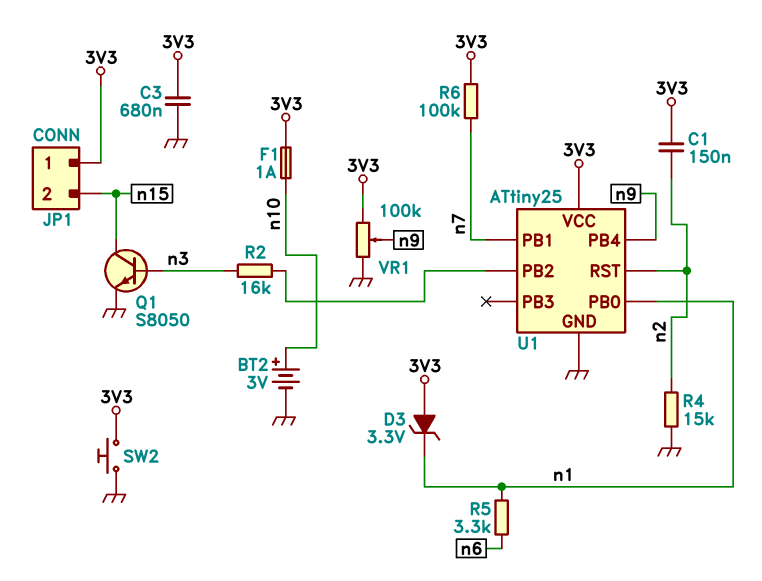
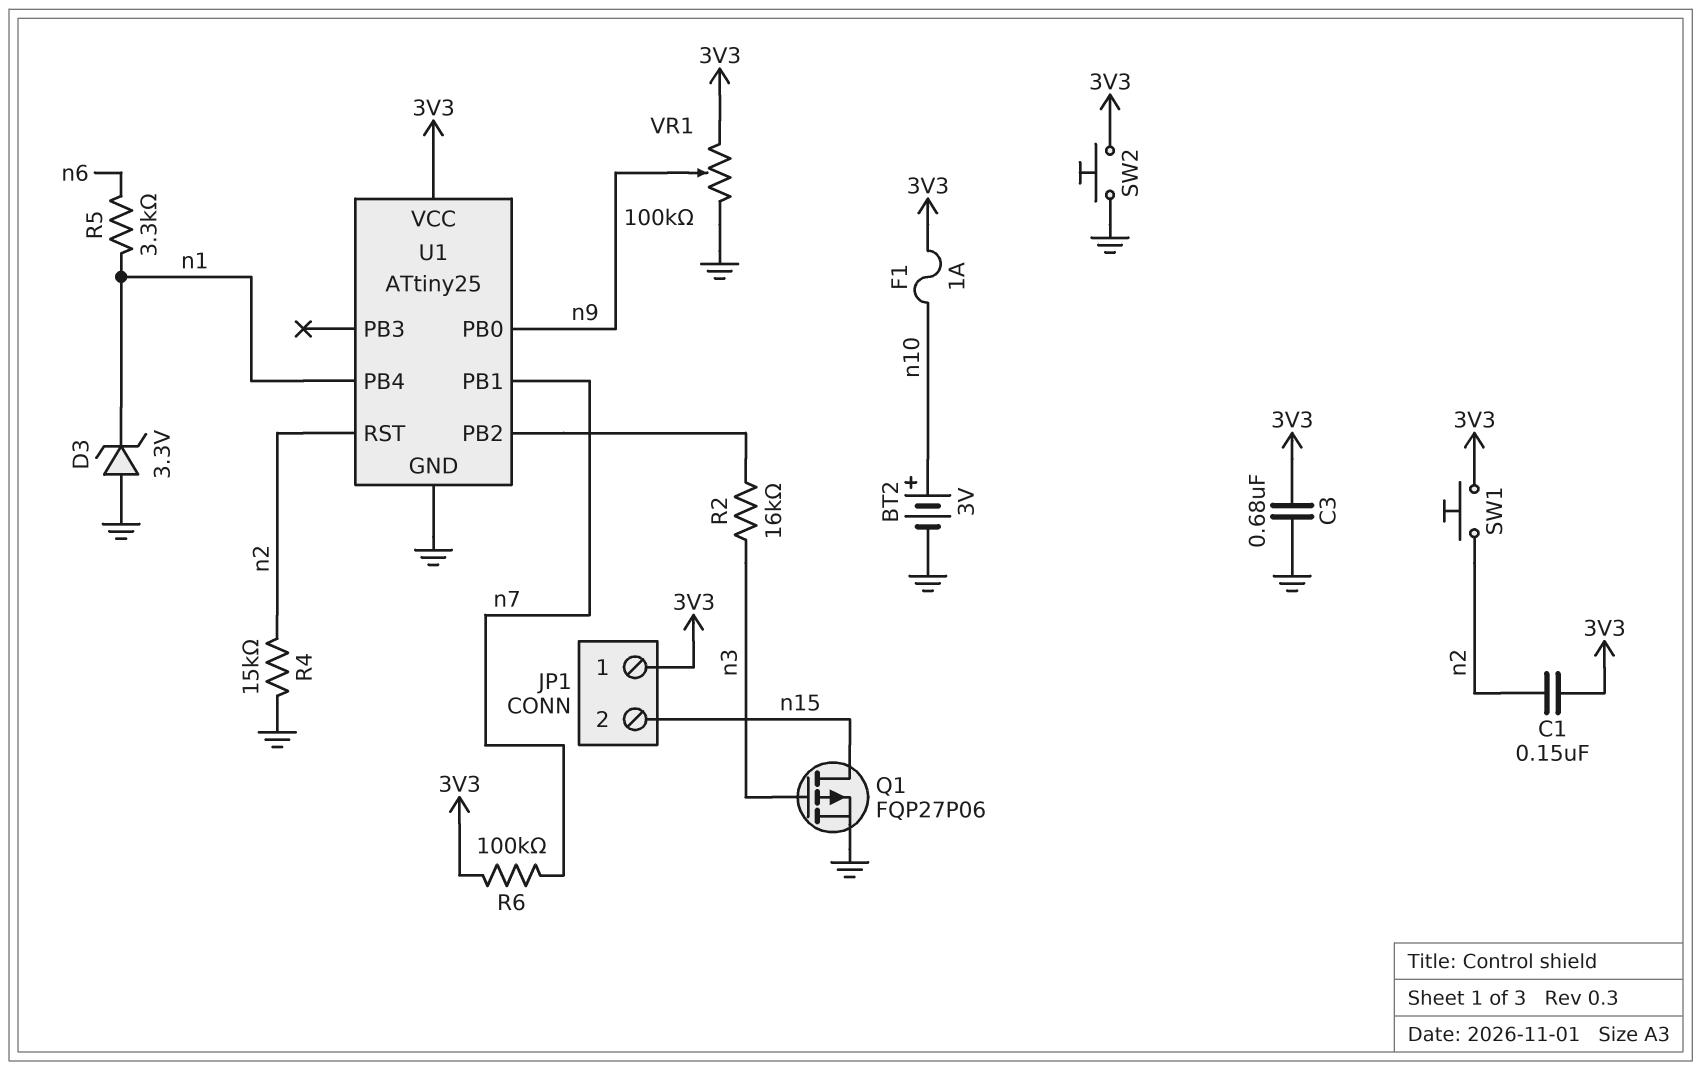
D3: zener 3.3V (A 3V3, K n1) -> zener 3.3V (A GND, K n1)
Q1: NPN S8050 (B n3, C n15, E GND) -> PMOS FQP27P06 (G n3, D n15, S GND)
SW1: none -> button (3V3, n2)
U1 pin PB0: n1 -> n9
U1 pin PB4: n9 -> n1

